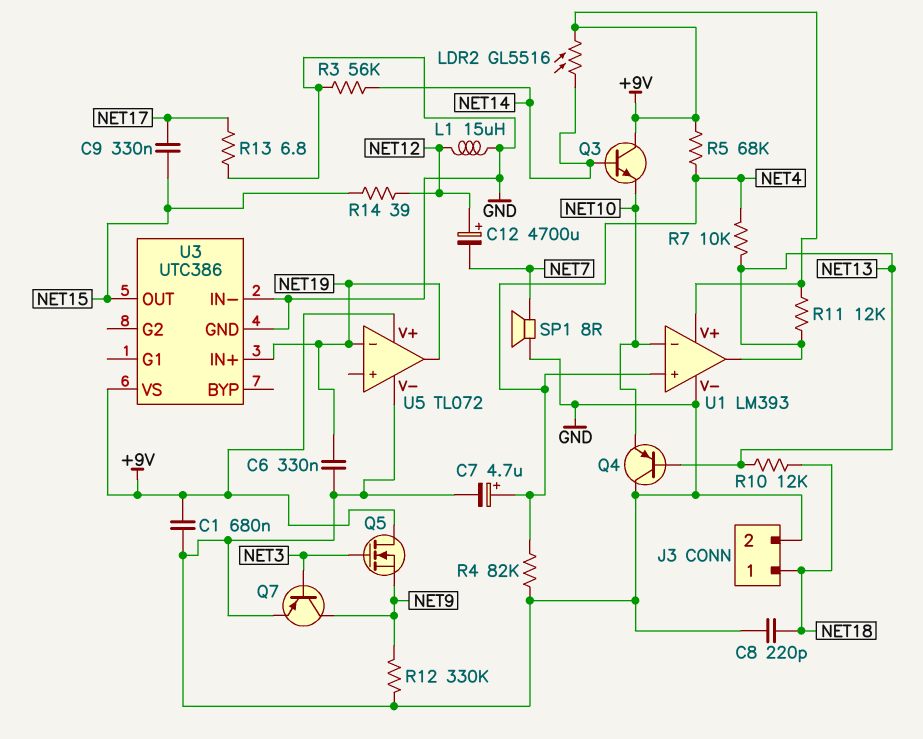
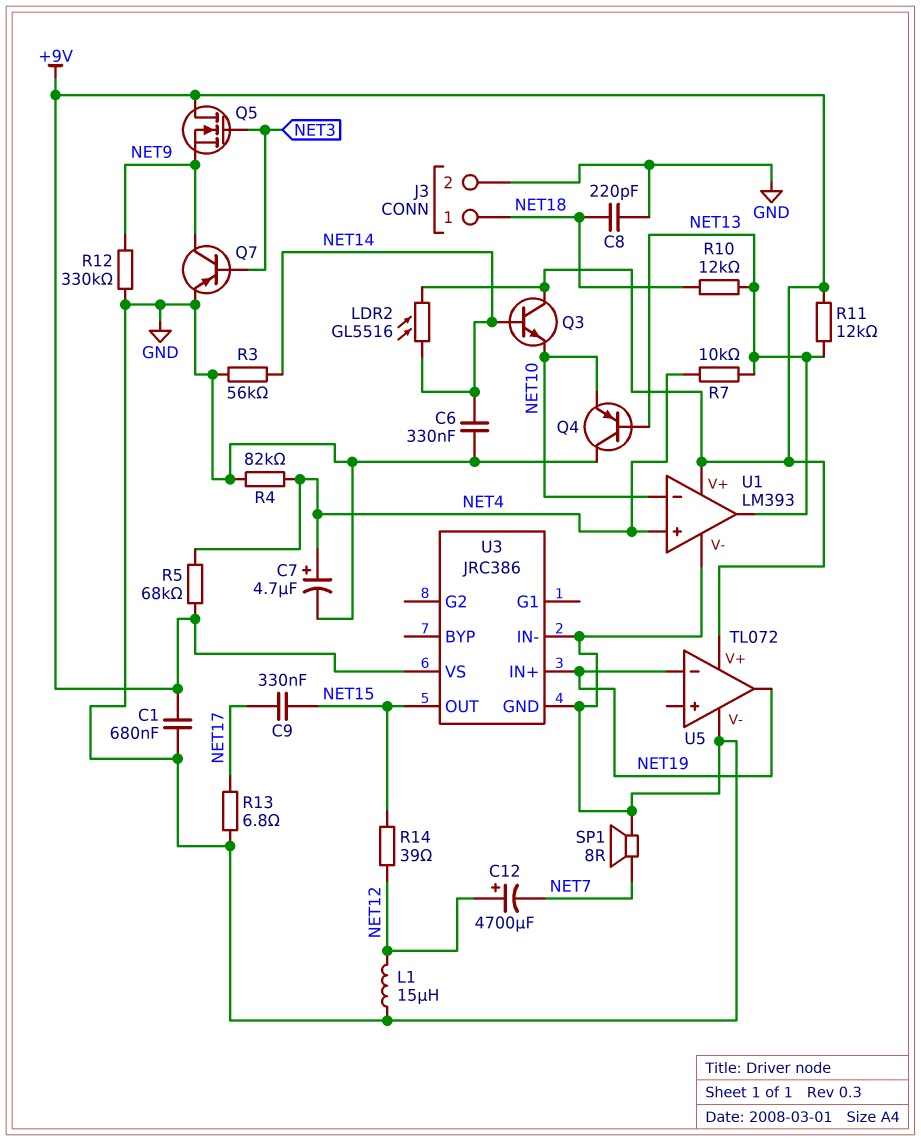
C6: 330nF (GND, NET19) -> 330nF (GND, NET14)
U3: UTC386 -> JRC386

